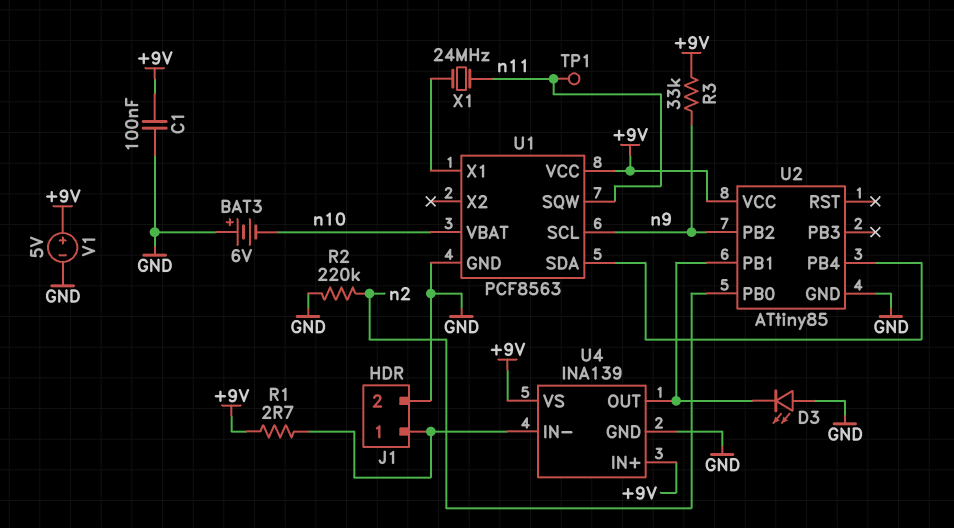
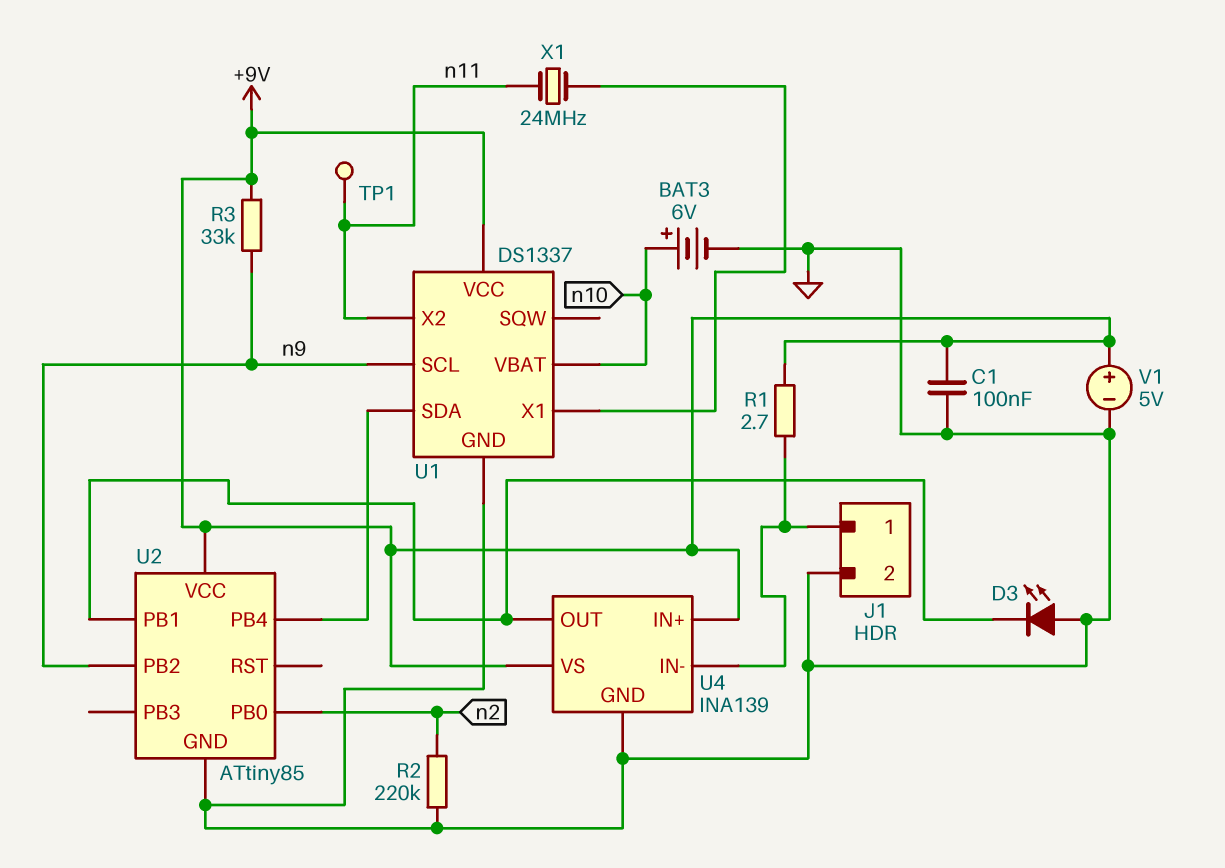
BAT3: 6V (plus GND, minus n10) -> 6V (plus n10, minus GND)
U1: PCF8563 -> DS1337
U1 pin SQW: n11 -> none
U1 pin X2: none -> n11

